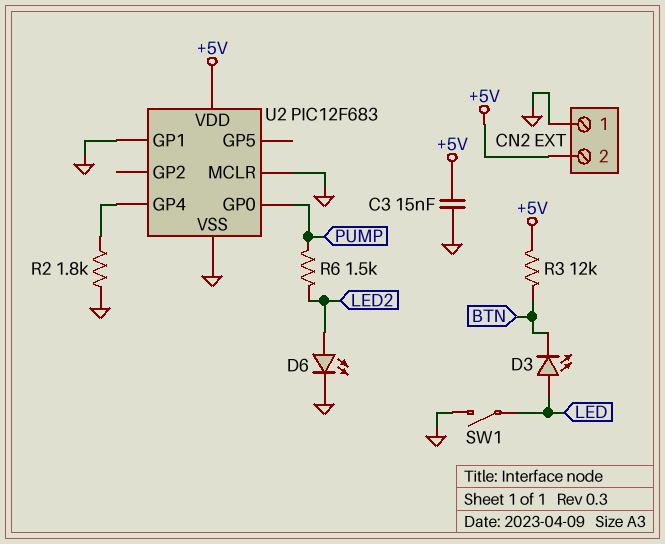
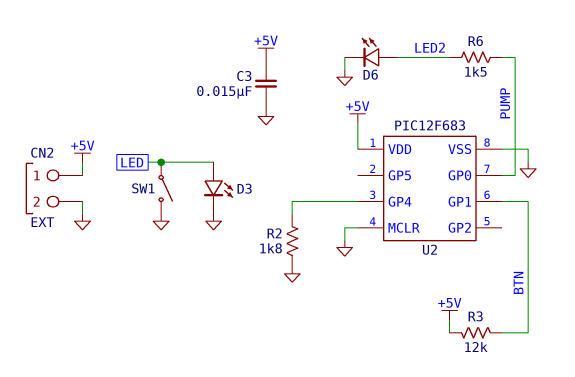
CN2 pin 1: GND -> +5V
CN2 pin 2: +5V -> GND
D3: LED (A LED, K BTN) -> LED (A LED, K GND)
U2 pin GP1: GND -> BTN

